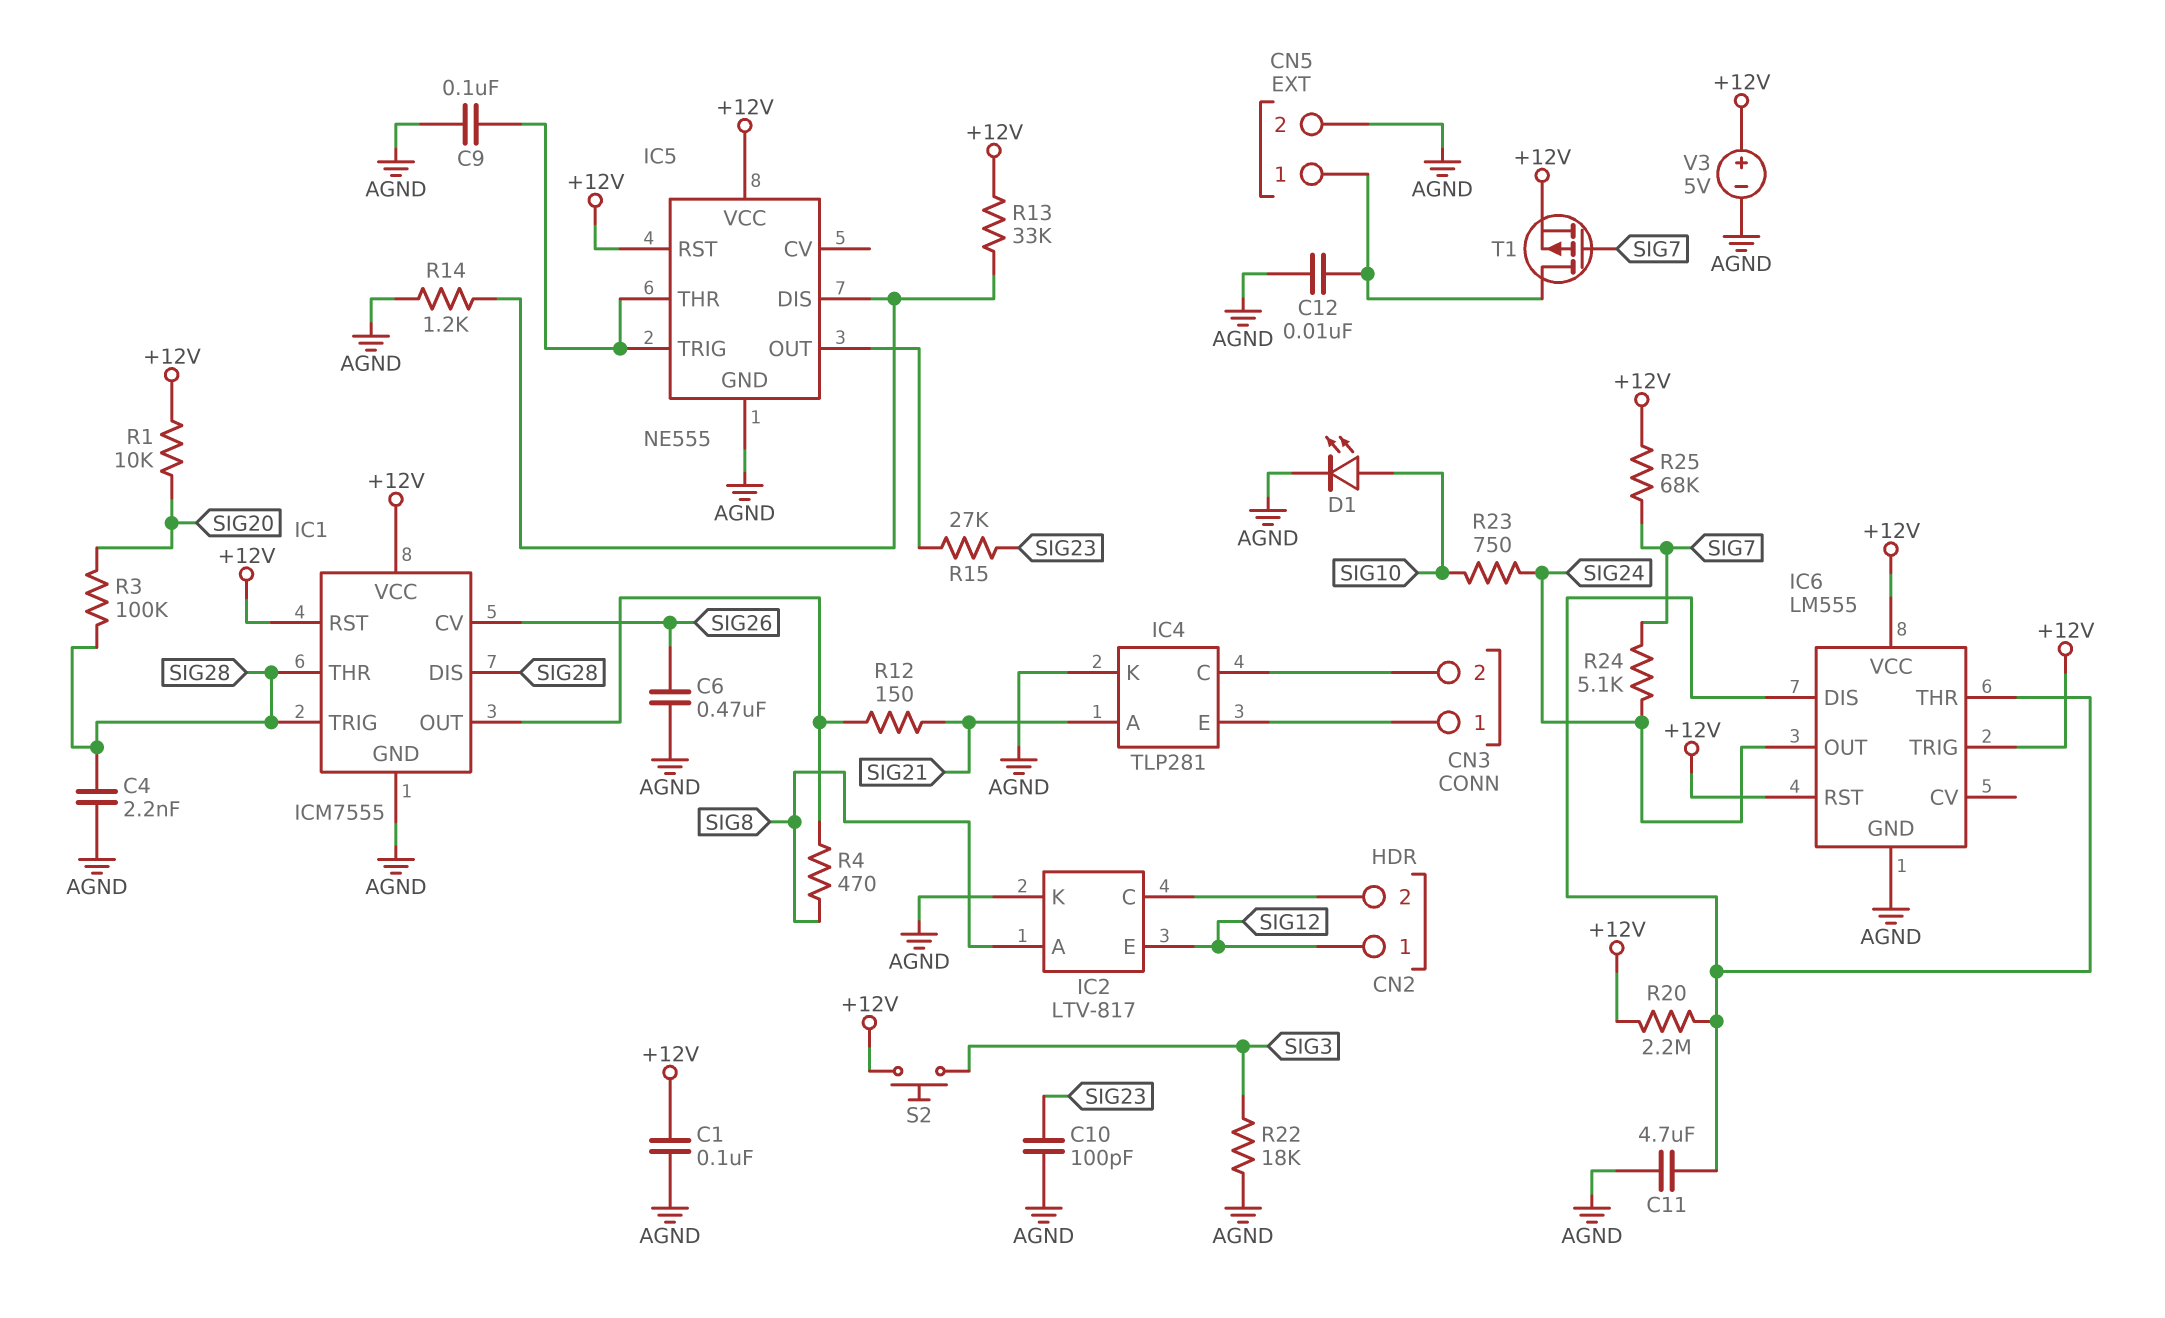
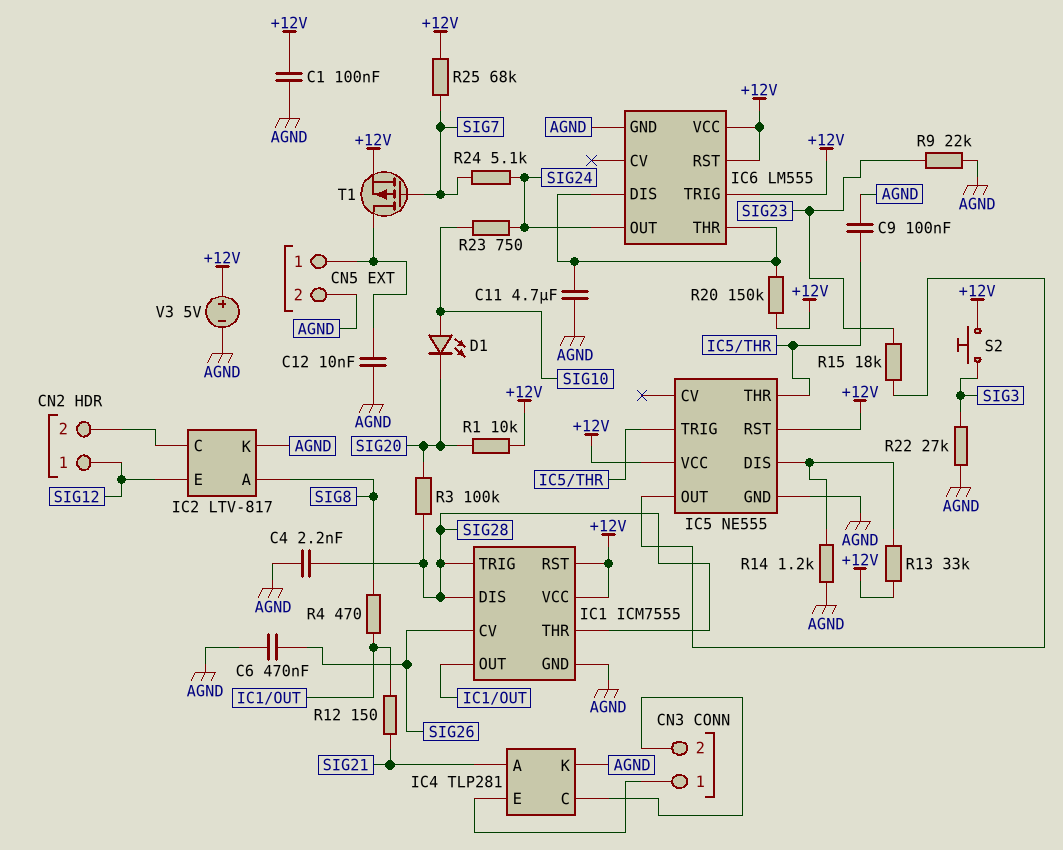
C10: 100pF (AGND, SIG23) -> none
D1: LED (A SIG10, K AGND) -> LED (A SIG10, K SIG20)
R9: none -> 22k (AGND, SIG23)
R15: 27k (IC5/OUT, SIG23) -> 18k (IC5/OUT, SIG23)
R20: 2.2M (+12V, IC6/DIS) -> 150k (+12V, IC6/DIS)
R22: 18k (AGND, SIG3) -> 27k (AGND, SIG3)

